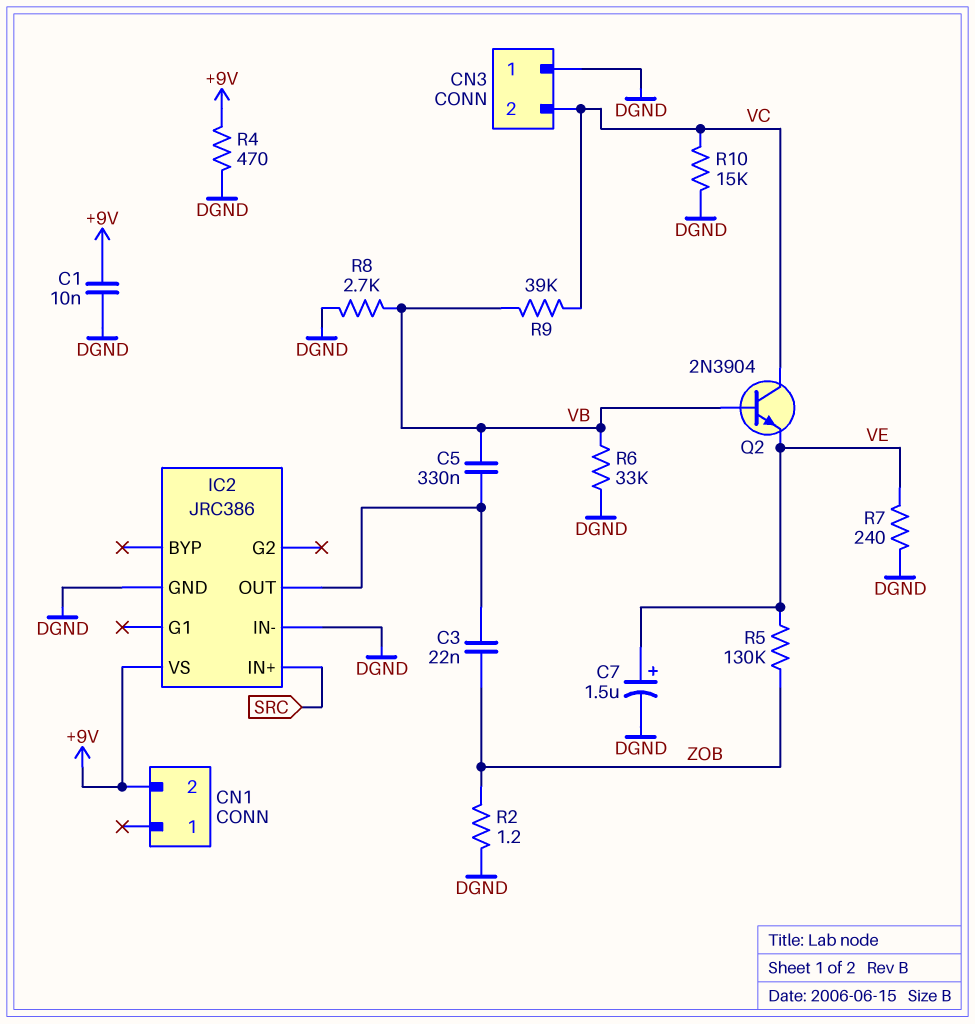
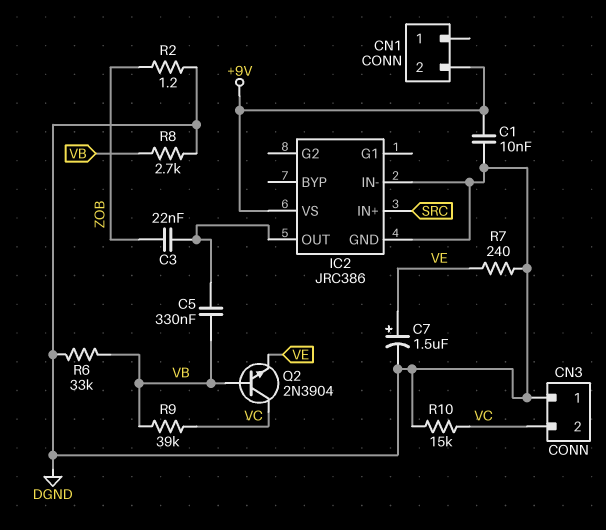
R4: 470 (+9V, DGND) -> none
R5: 130k (VE, ZOB) -> none

